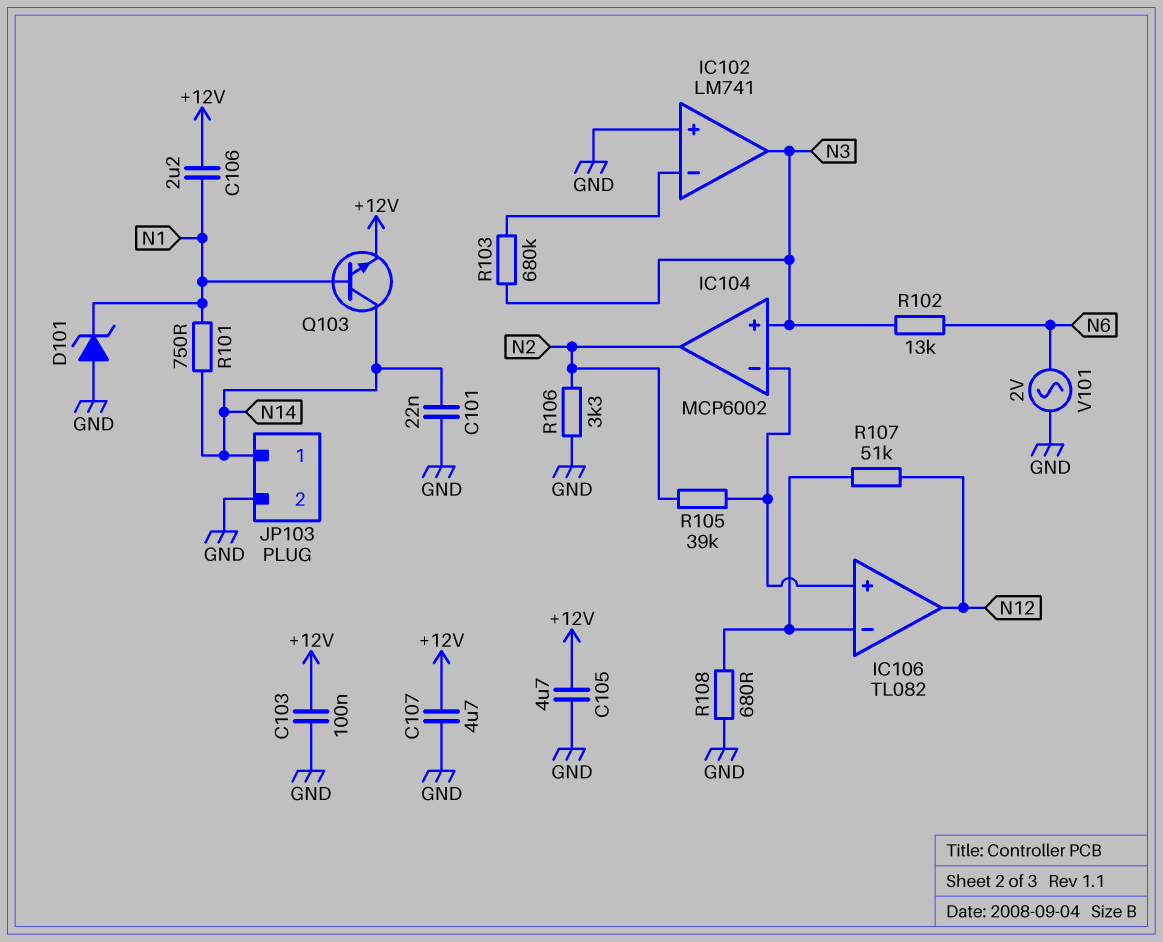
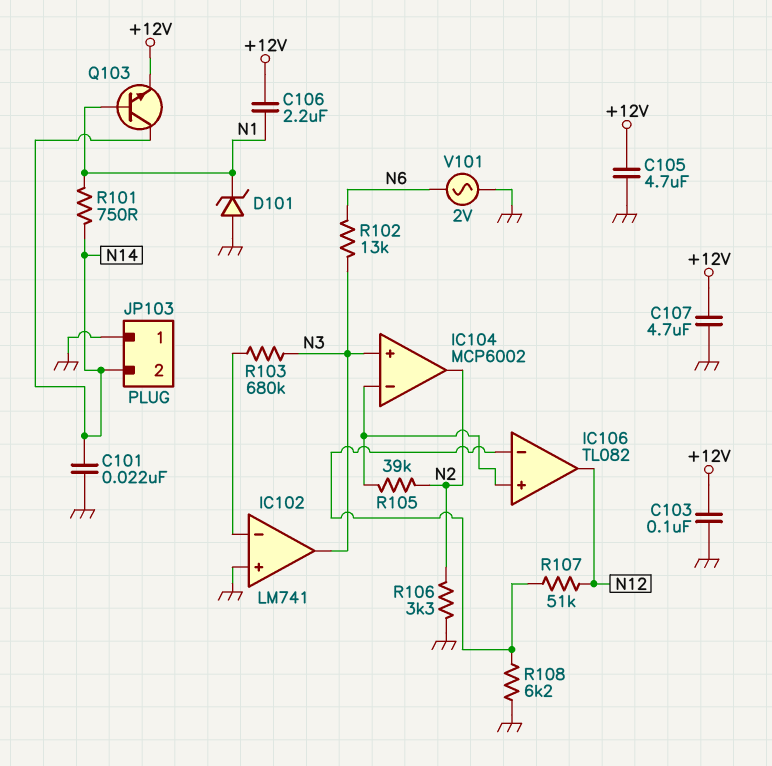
JP103 pin 1: N14 -> GND
JP103 pin 2: GND -> N14
R108: 680 (GND, IC106/in-) -> 6.2k (GND, IC106/in-)

